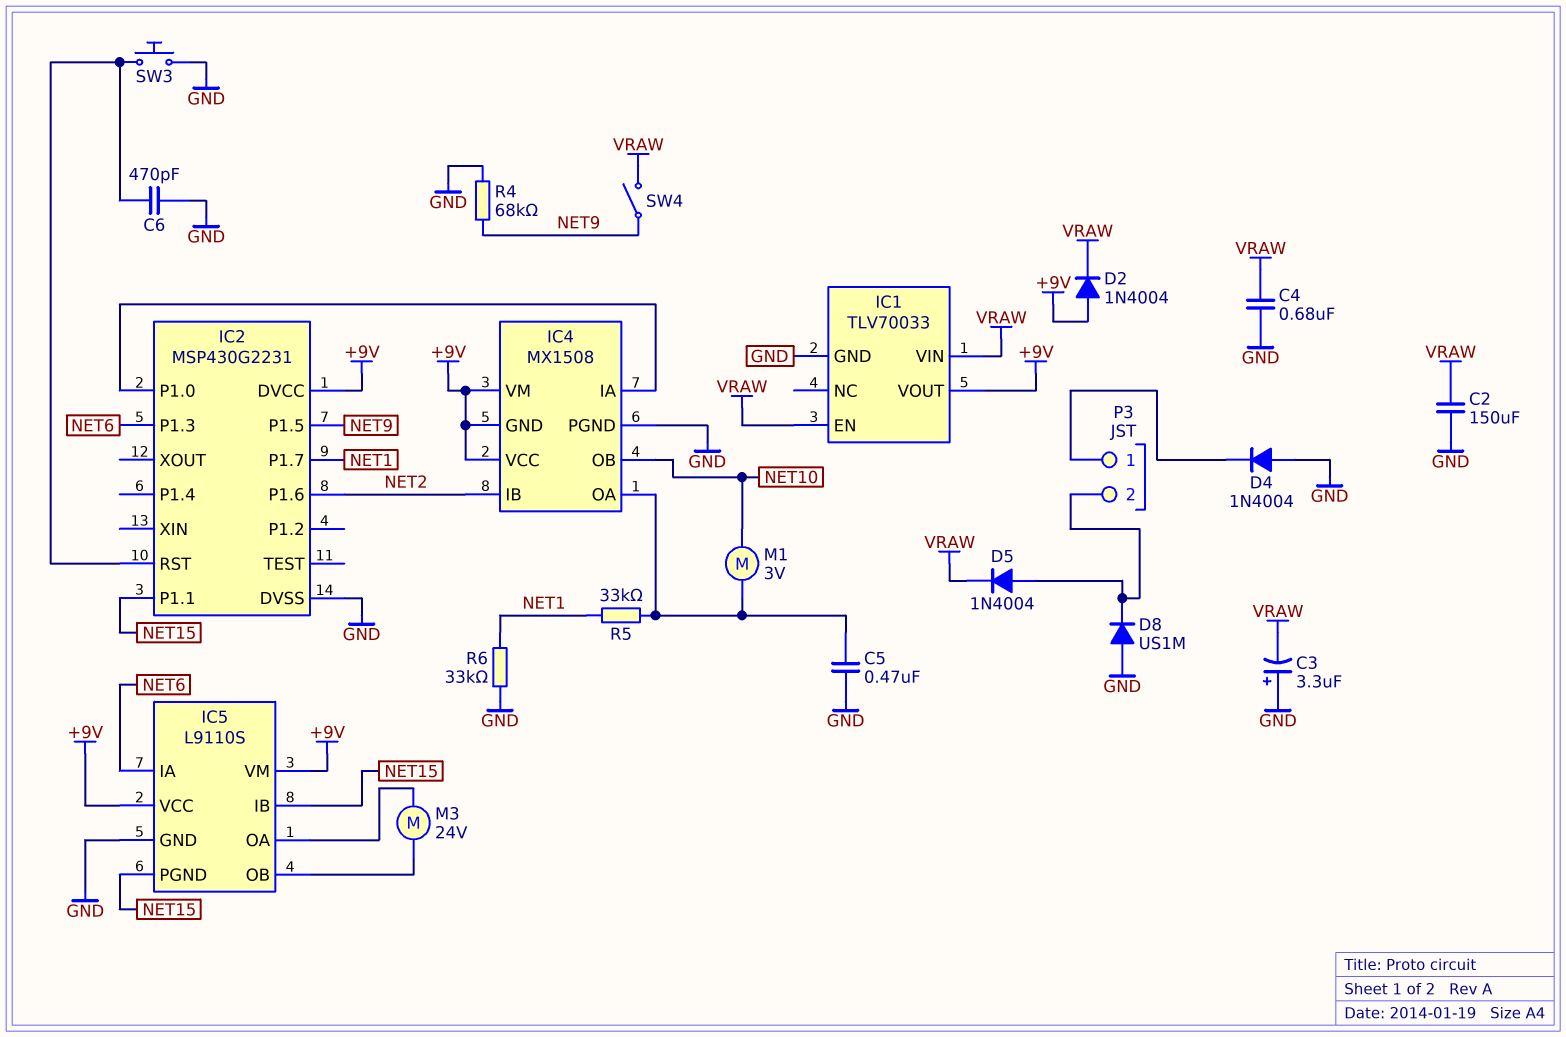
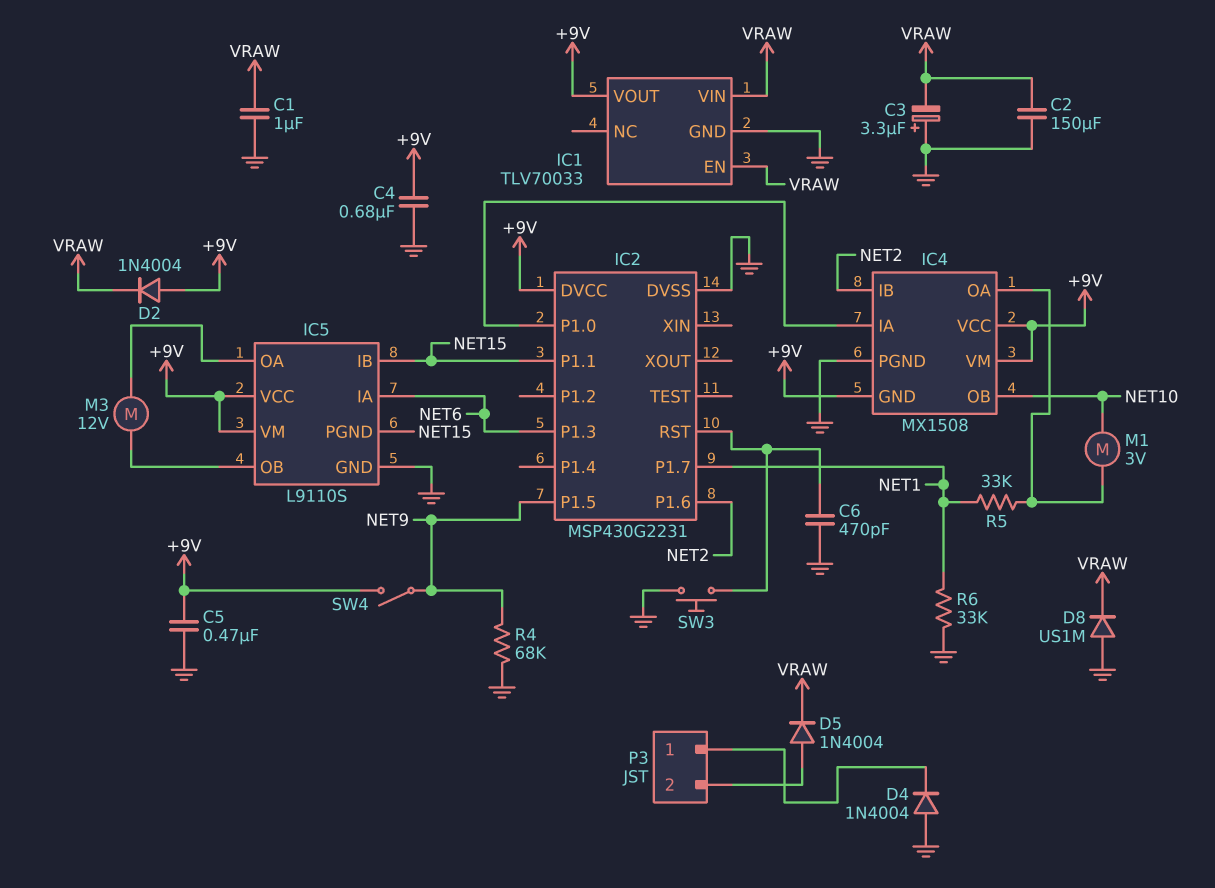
C1: none -> 1uF (GND, VRAW)
C4: 680nF (GND, VRAW) -> 680nF (+9V, GND)
C5: 470nF (GND, IC4/OA) -> 470nF (+9V, GND)
D8: diode US1M (A GND, K P3/2) -> diode US1M (A GND, K VRAW)
M3: motor 24V (IC5/OA, IC5/OB) -> motor 12V (IC5/OA, IC5/OB)
SW4: switch (NET9, VRAW) -> switch (+9V, NET9)

